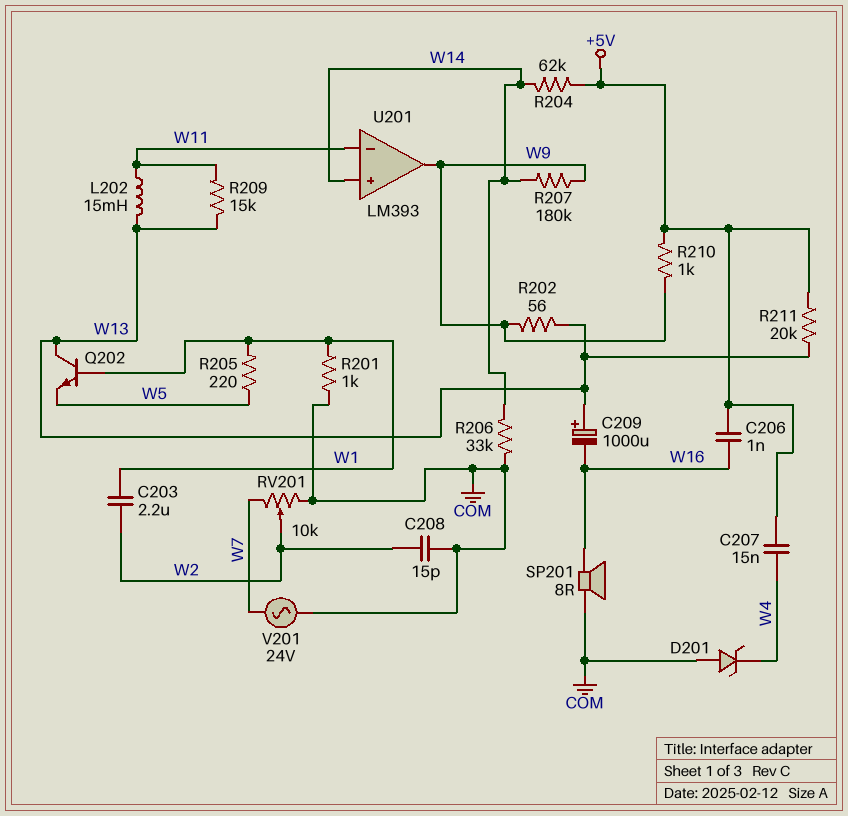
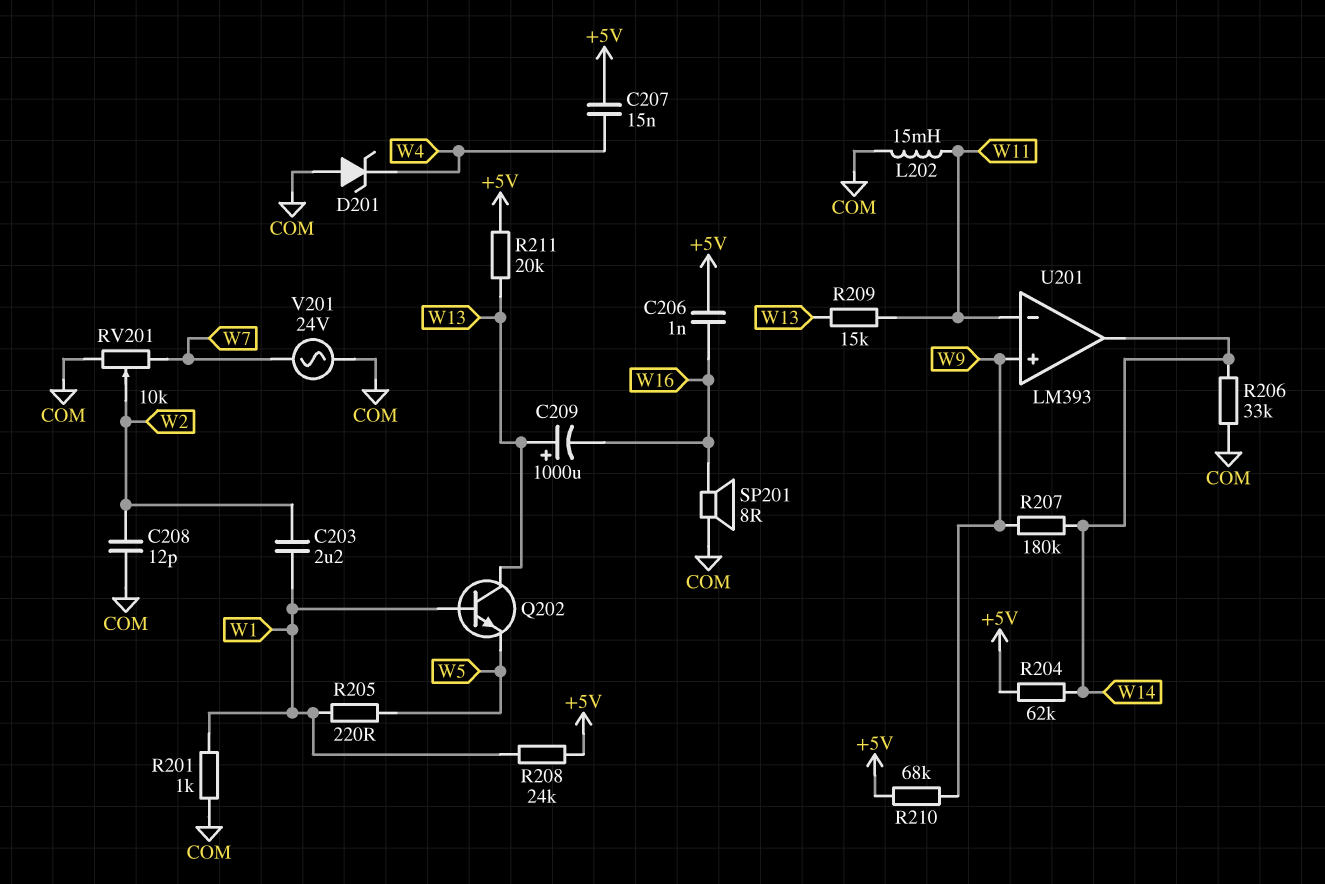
C208: 15pF (COM, W2) -> 12pF (COM, W2)
L202: 15mH (W11, W13) -> 15mH (COM, W11)
R202: 56 (W9, W13) -> none
R208: none -> 24k (+5V, W1)
R210: 1k (+5V, W9) -> 68k (+5V, W9)
U201 pin in+: W14 -> W9
U201 pin out: W9 -> W14

